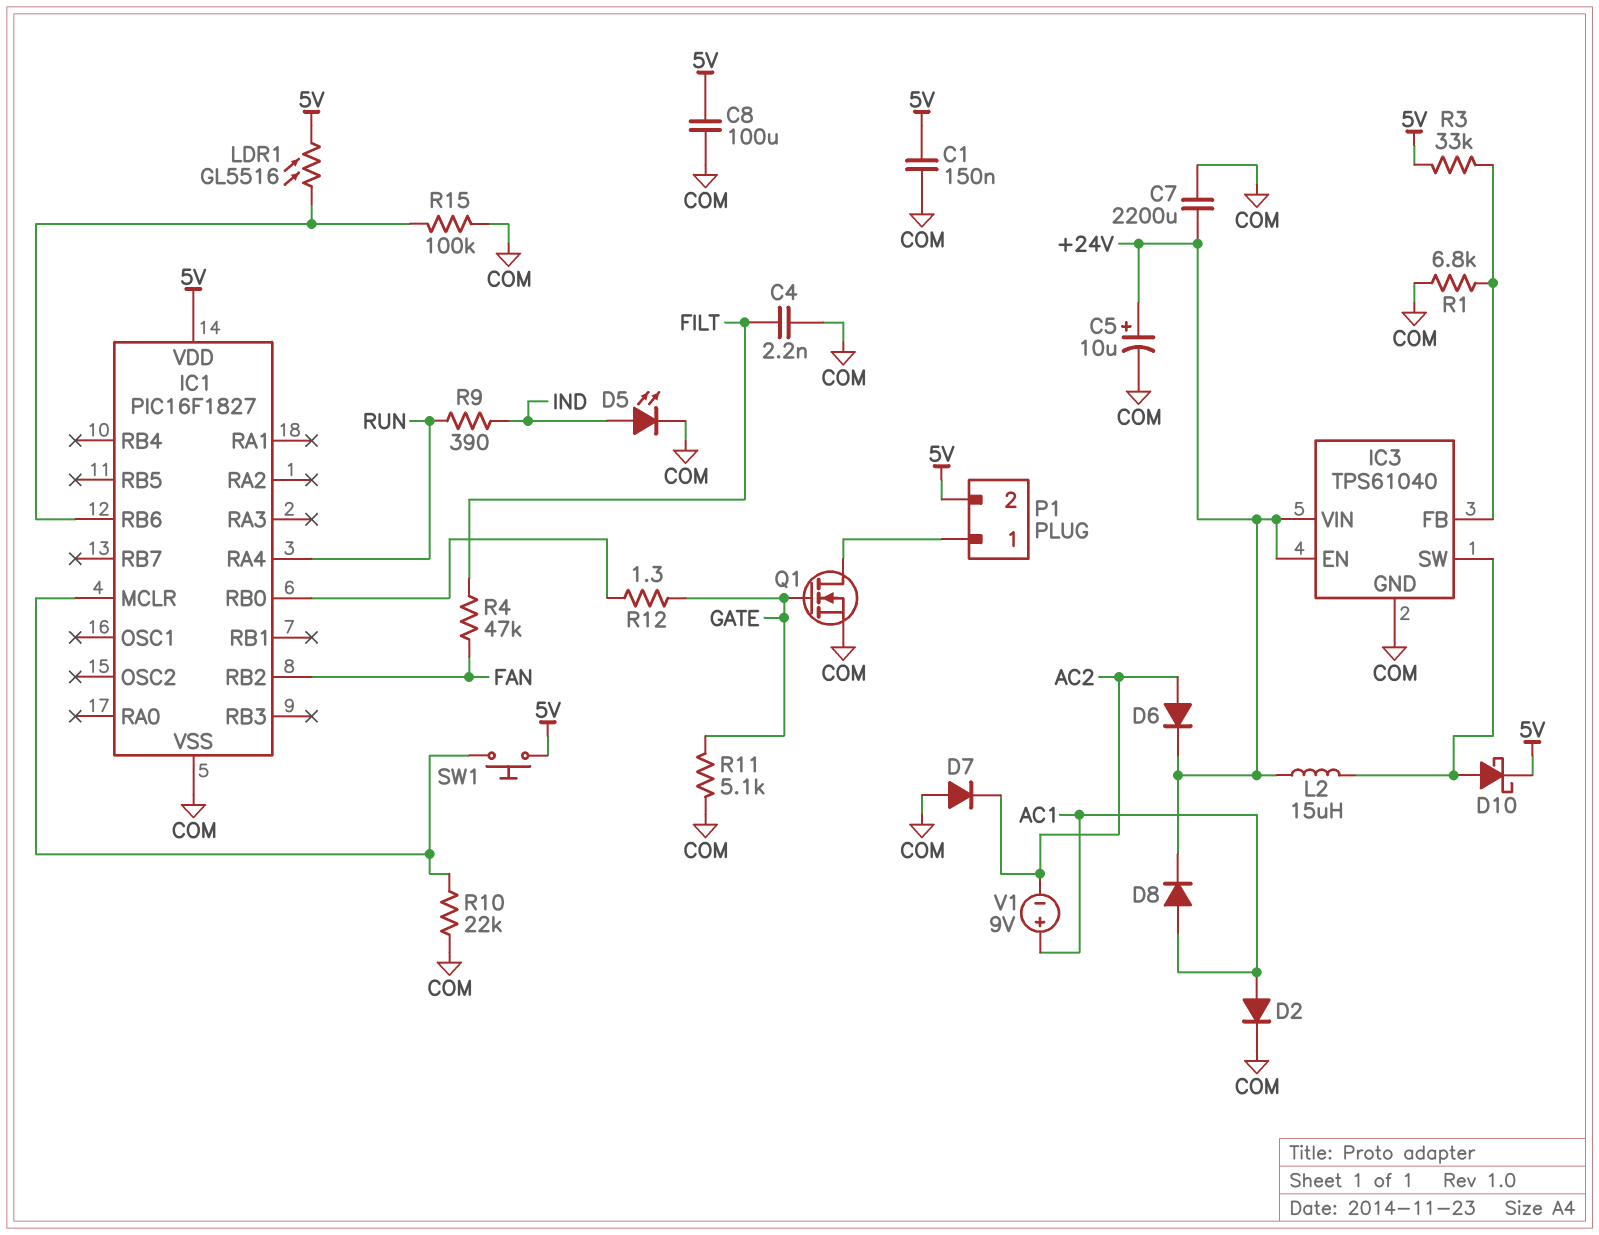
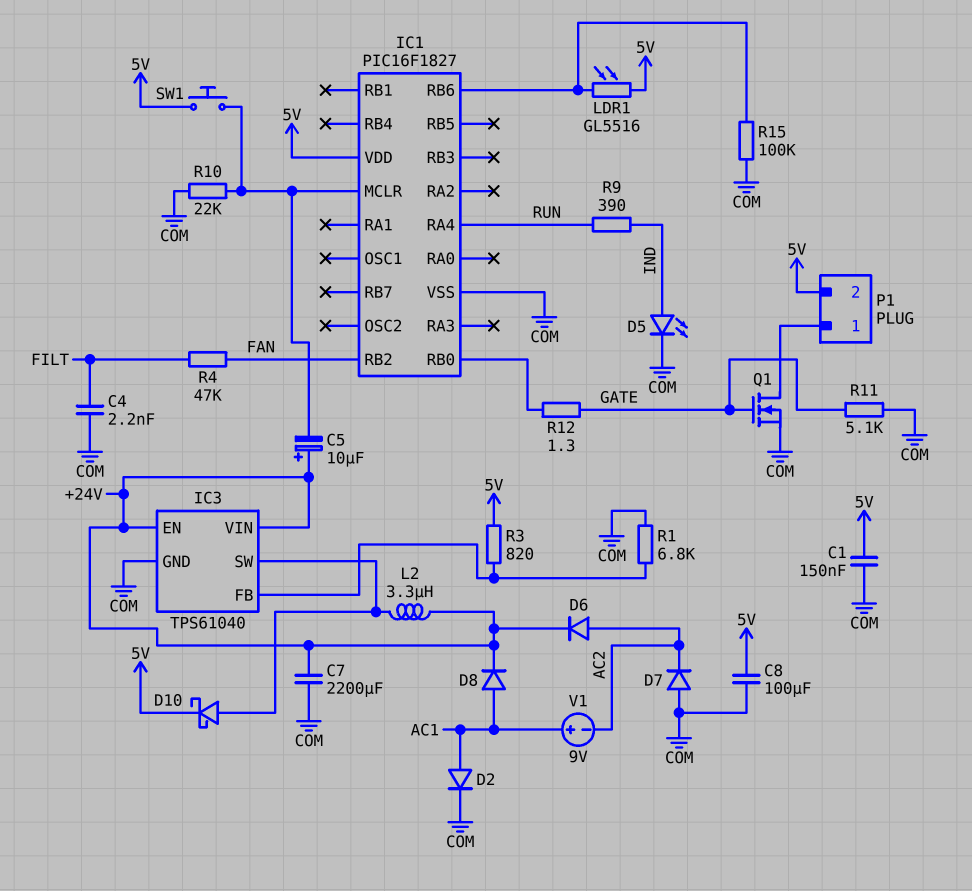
C5: 10uF (plus +24V, minus COM) -> 10uF (plus +24V, minus IC1/MCLR)
L2: 15uH (+24V, IC3/SW) -> 3.3uH (+24V, IC3/SW)
R3: 33k (5V, IC3/FB) -> 820 (5V, IC3/FB)

